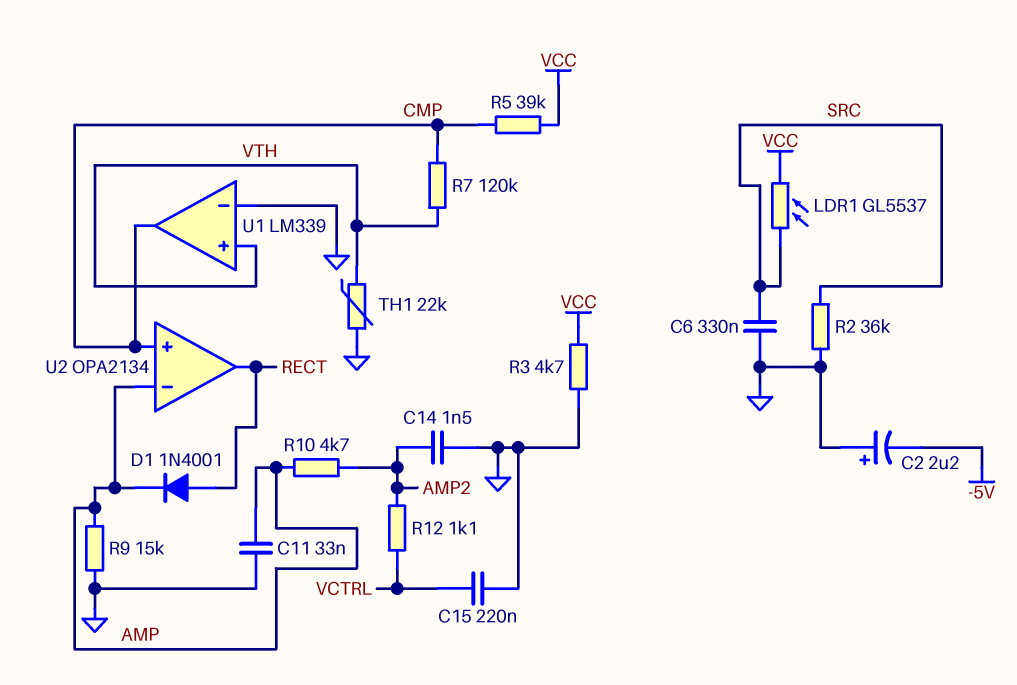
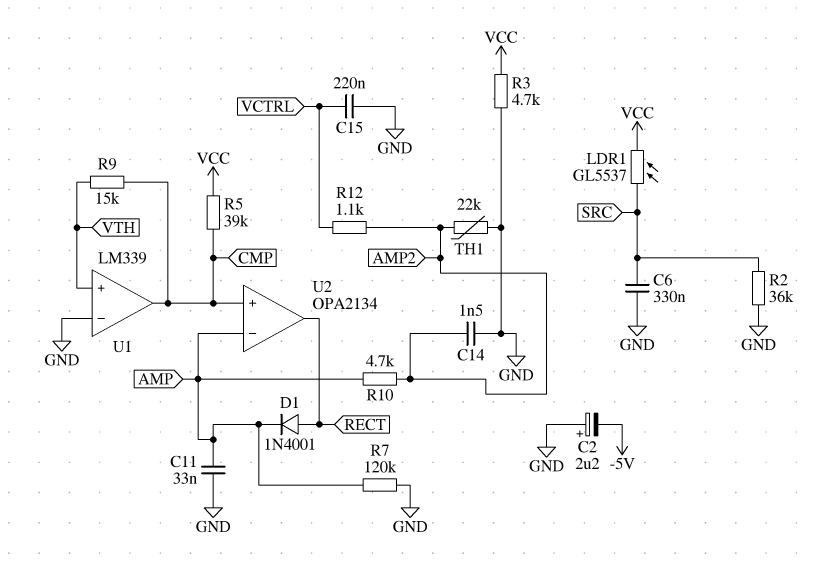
R7: 120k (CMP, VTH) -> 120k (AMP, GND)
R9: 15k (AMP, GND) -> 15k (CMP, VTH)
TH1: 22k (GND, VTH) -> 22k (AMP2, GND)

